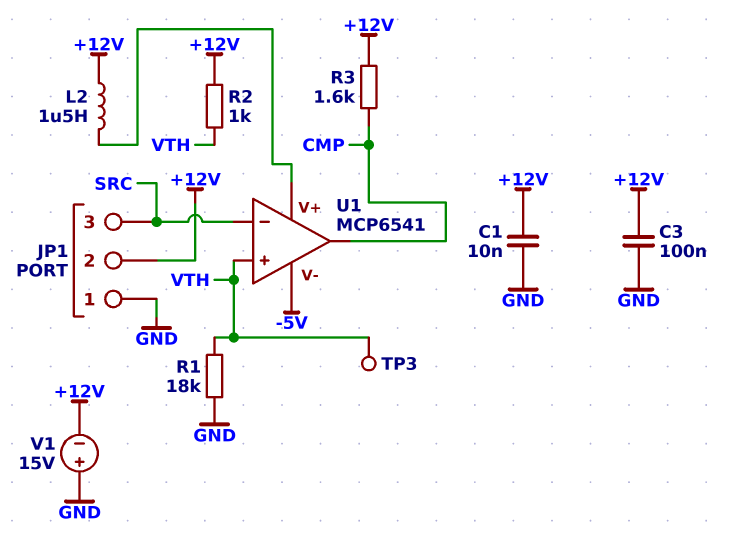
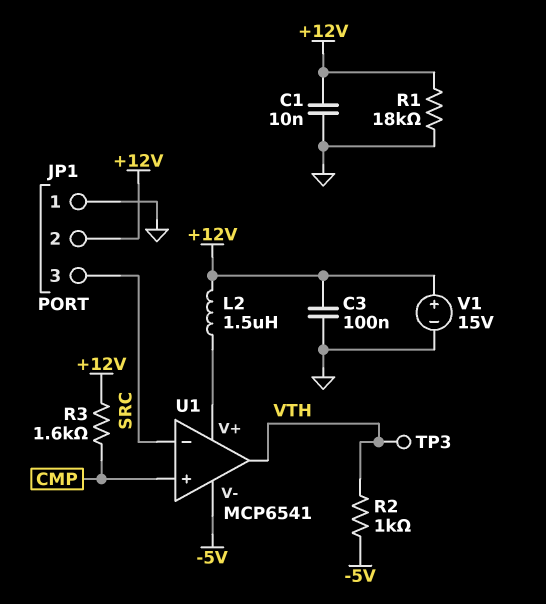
R1: 18k (GND, VTH) -> 18k (+12V, GND)
R2: 1k (+12V, VTH) -> 1k (-5V, VTH)
U1 pin in+: VTH -> CMP
U1 pin out: CMP -> VTH
V1: 15V (plus GND, minus +12V) -> 15V (plus +12V, minus GND)

